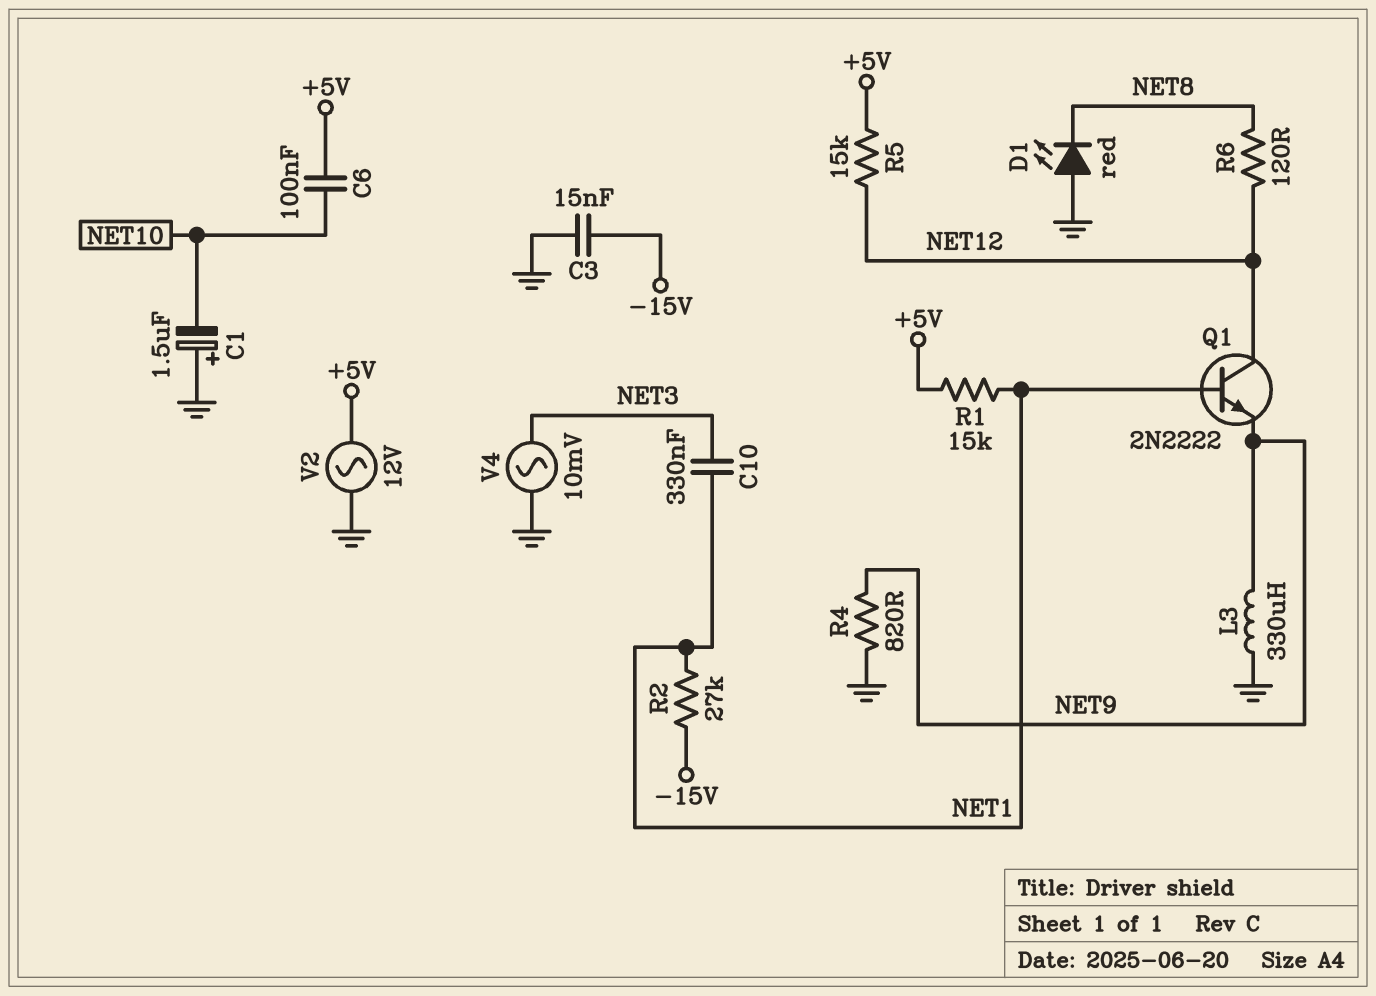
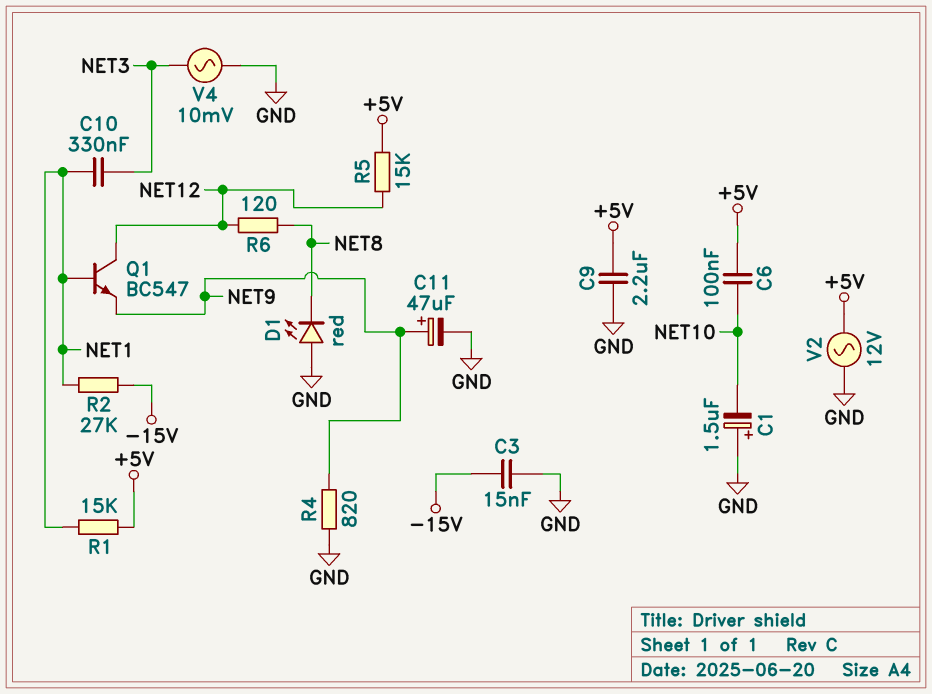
C9: none -> 2.2uF (+5V, GND)
C11: none -> 47uF (plus NET9, minus GND)
L3: 330uH (GND, NET9) -> none
Q1: NPN 2N2222 (B NET1, C NET12, E NET9) -> NPN BC547 (B NET1, C NET12, E NET9)

